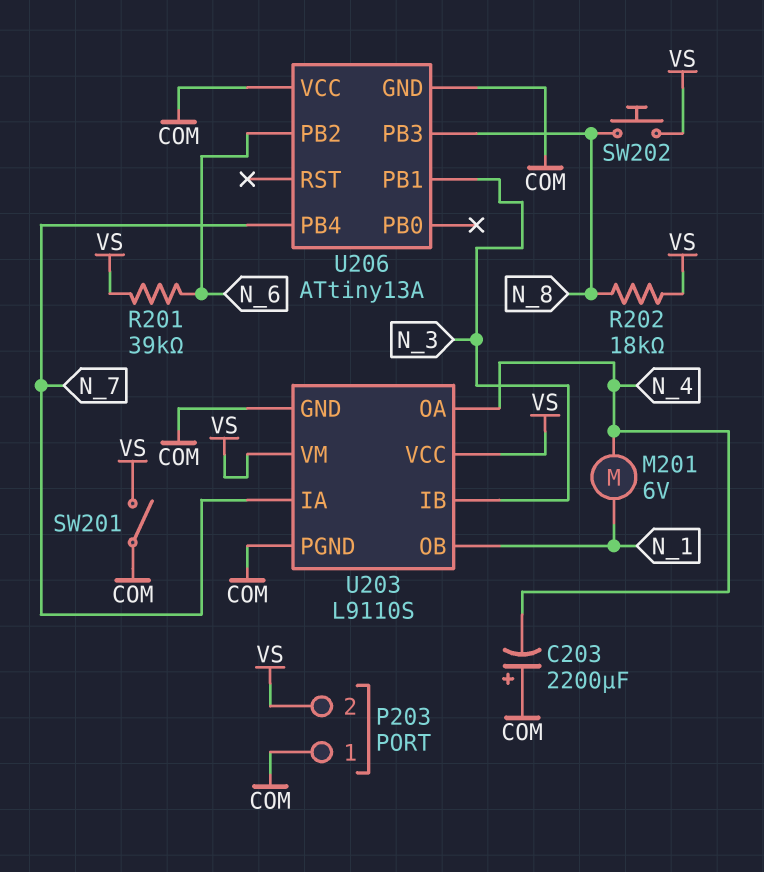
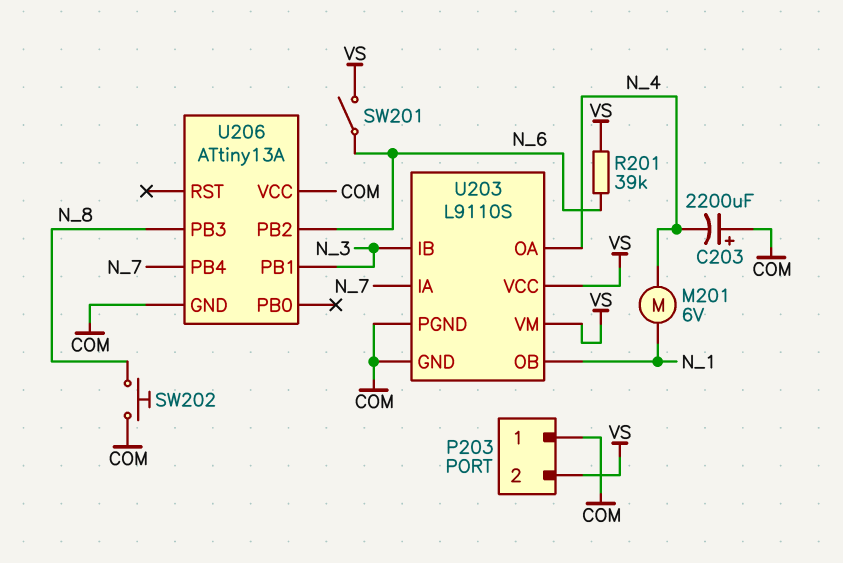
R202: 18k (N_8, VS) -> none
SW201: switch (COM, VS) -> switch (N_6, VS)
SW202: button (N_8, VS) -> button (COM, N_8)

